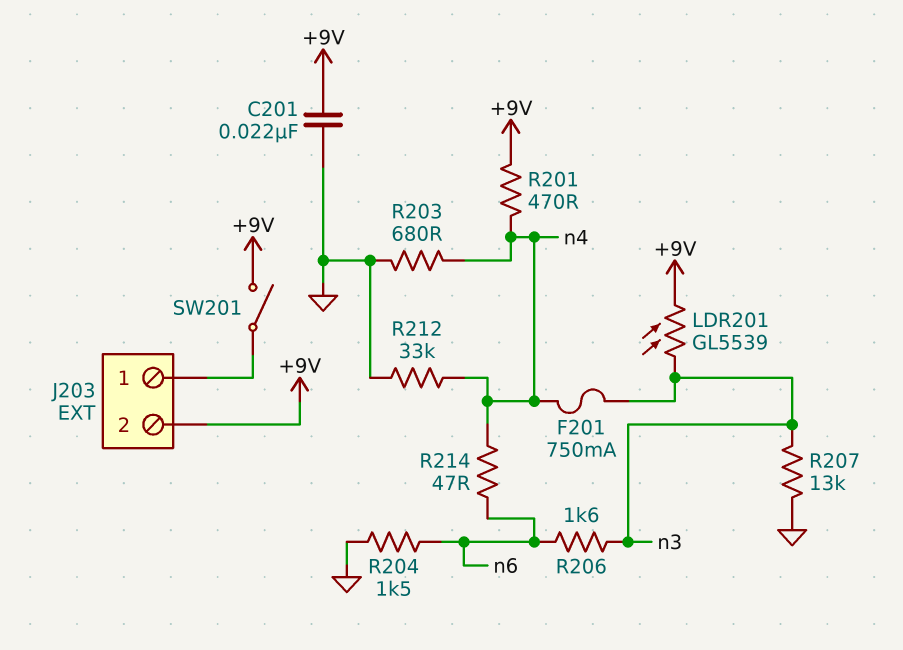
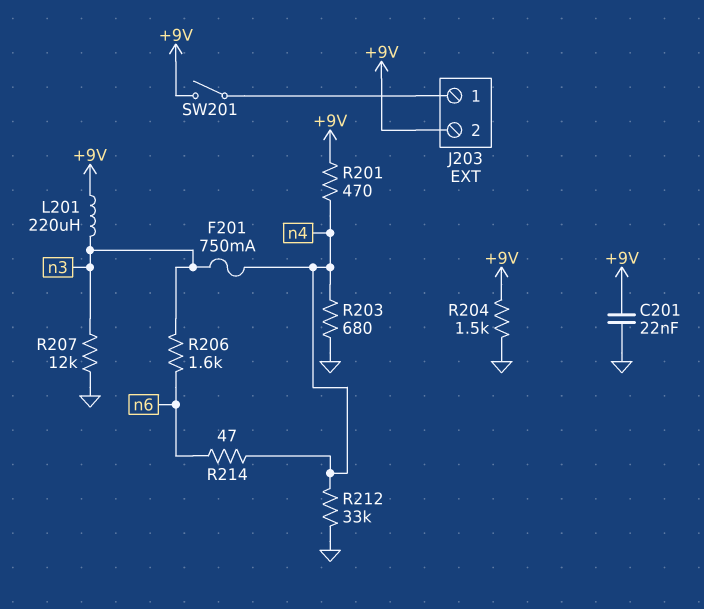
L201: none -> 220uH (+9V, n3)
LDR201: GL5539 (+9V, n3) -> none
R204: 1.5k (GND, n6) -> 1.5k (+9V, GND)
R207: 13k (GND, n3) -> 12k (GND, n3)

